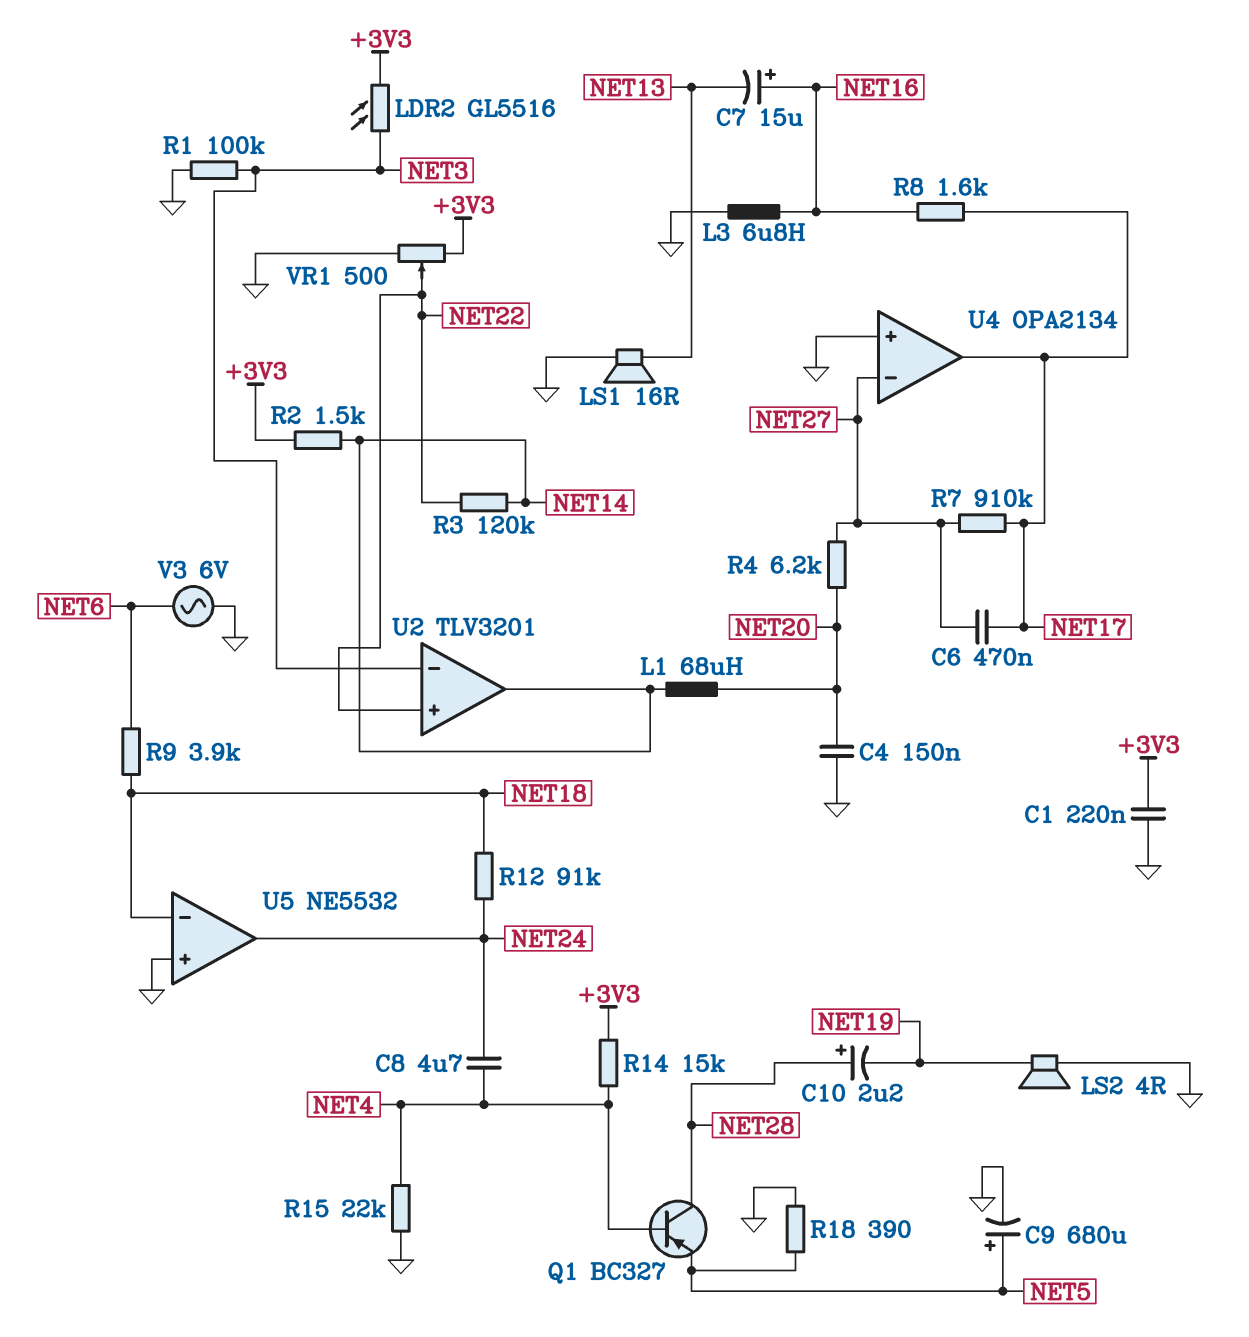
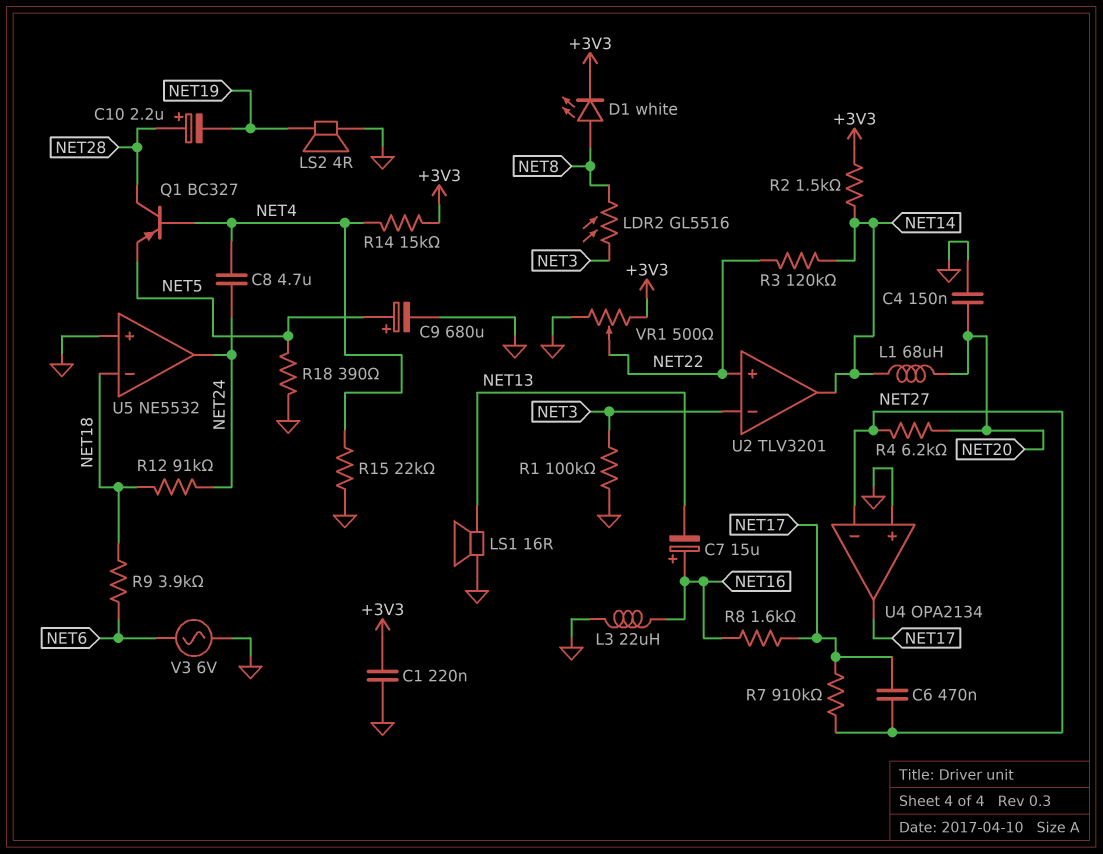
D1: none -> LED white (A NET8, K +3V3)
L3: 6.8uH (GND, NET16) -> 22uH (GND, NET16)
LDR2: GL5516 (+3V3, NET3) -> GL5516 (NET3, NET8)

